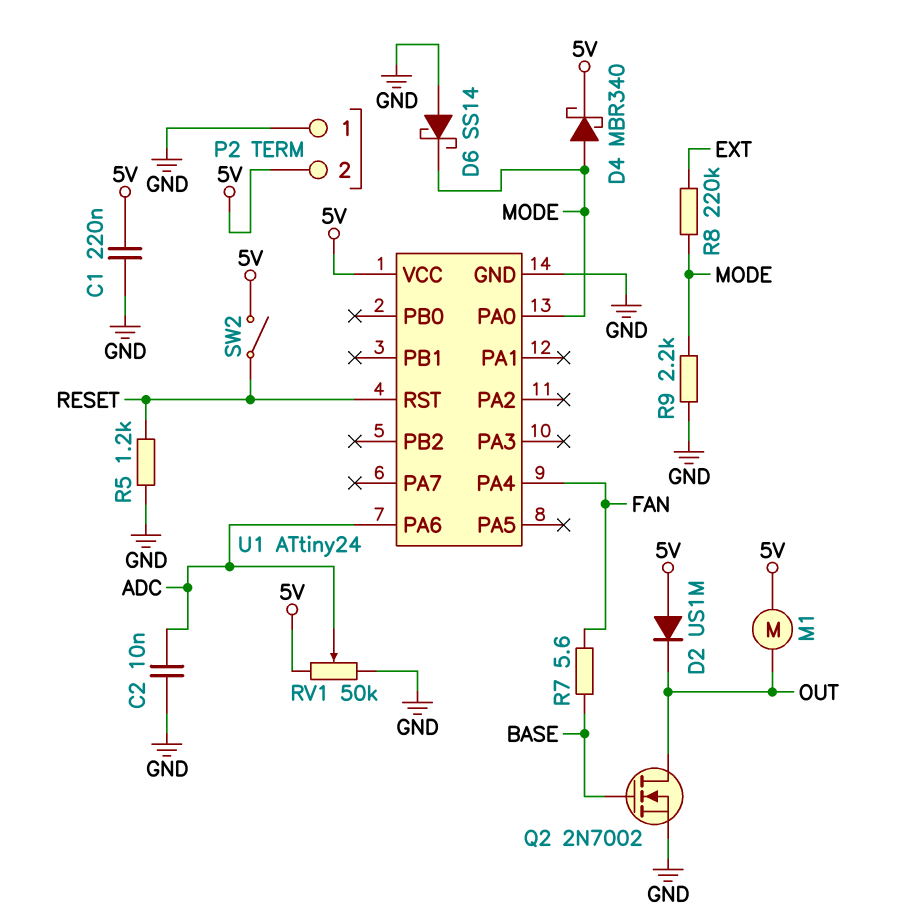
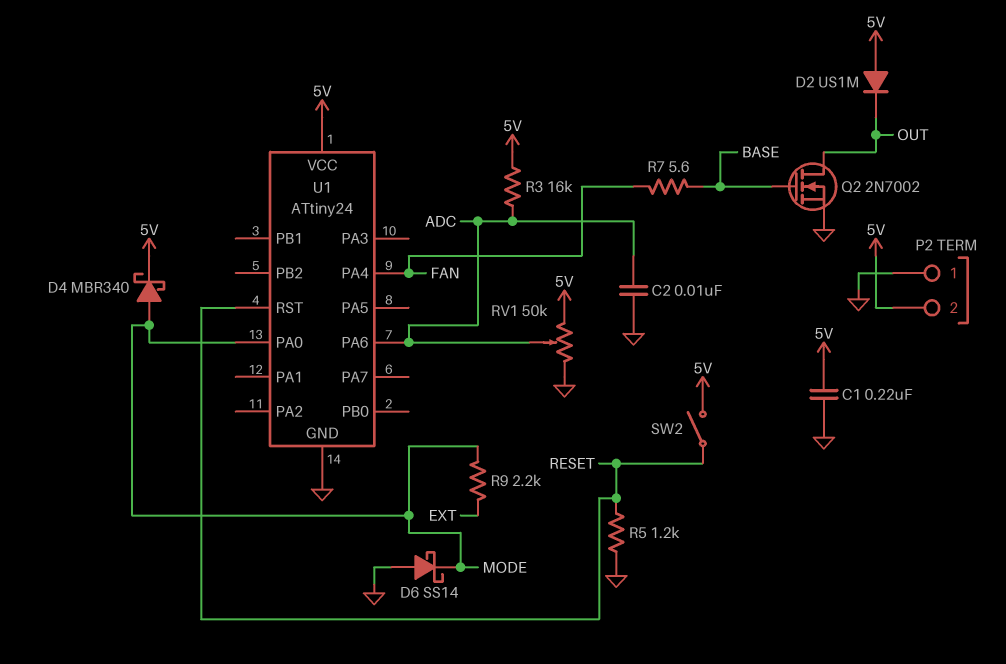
M1: motor (5V, OUT) -> none
R3: none -> 16k (5V, ADC)
R8: 220k (EXT, MODE) -> none
R9: 2.2k (GND, MODE) -> 2.2k (EXT, MODE)

